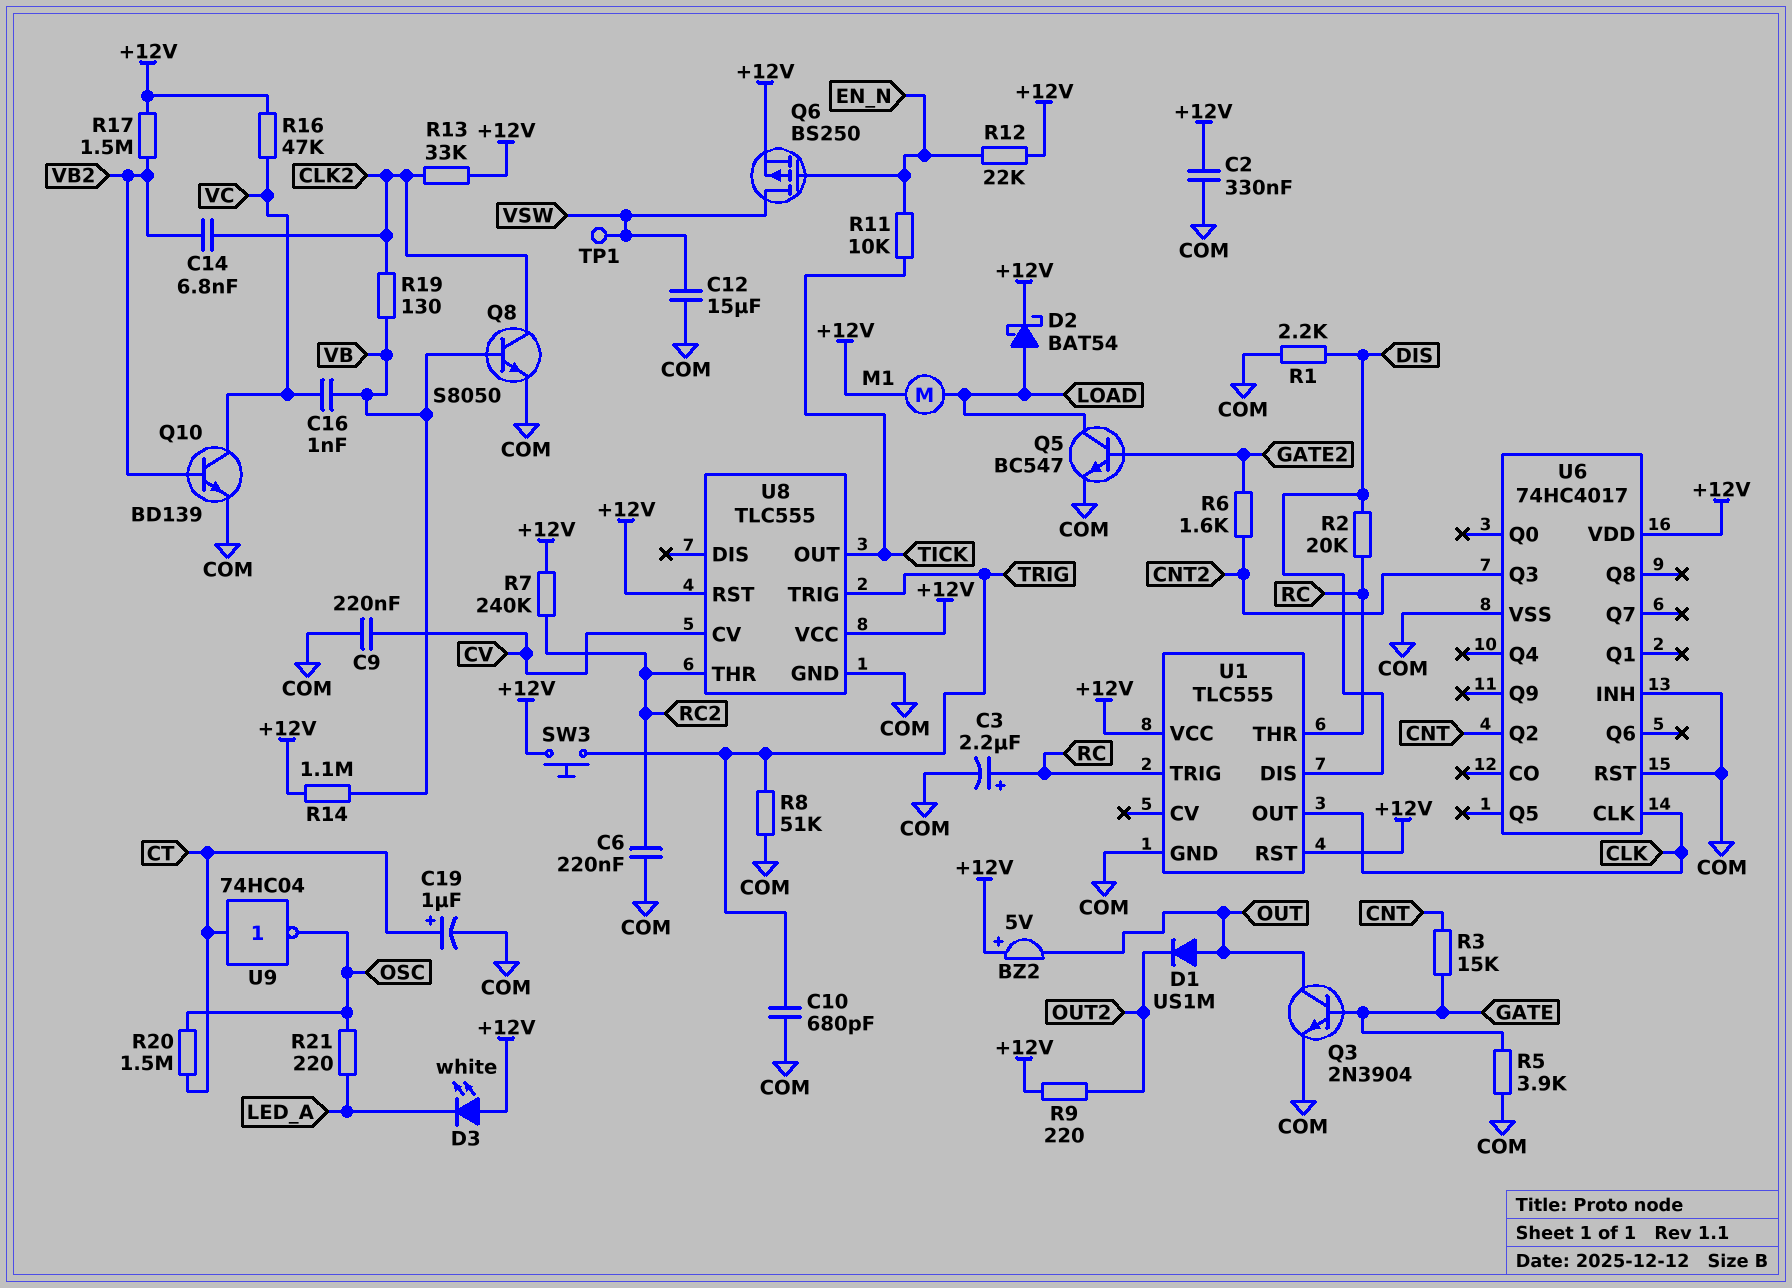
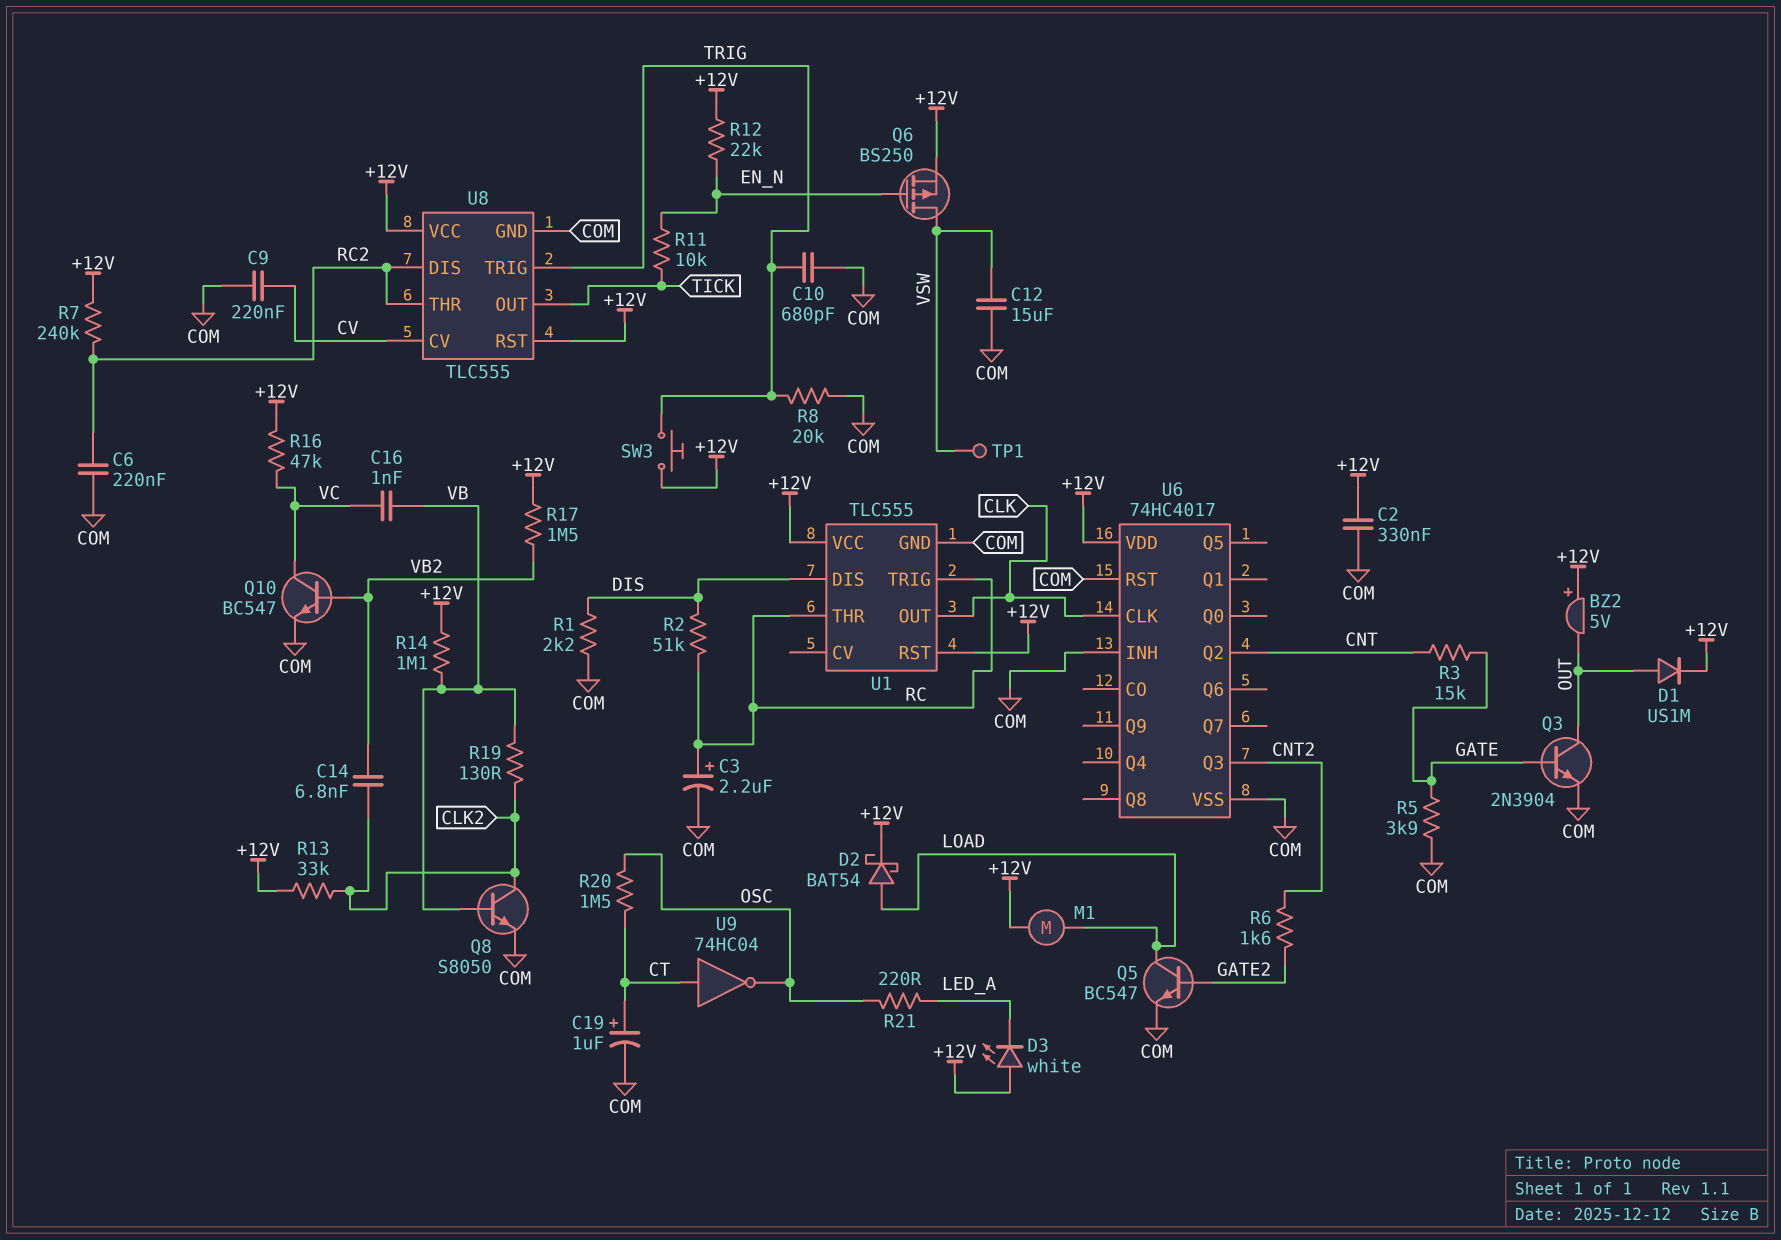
D1: diode US1M (A OUT, K OUT2) -> diode US1M (A OUT, K +12V)
Q10: NPN BD139 (B VB2, C VC, E COM) -> NPN BC547 (B VB2, C VC, E COM)
R2: 20k (DIS, RC) -> 51k (DIS, RC)
R8: 51k (COM, TRIG) -> 20k (COM, TRIG)
R9: 220 (+12V, OUT2) -> none
U8 pin DIS: none -> RC2

